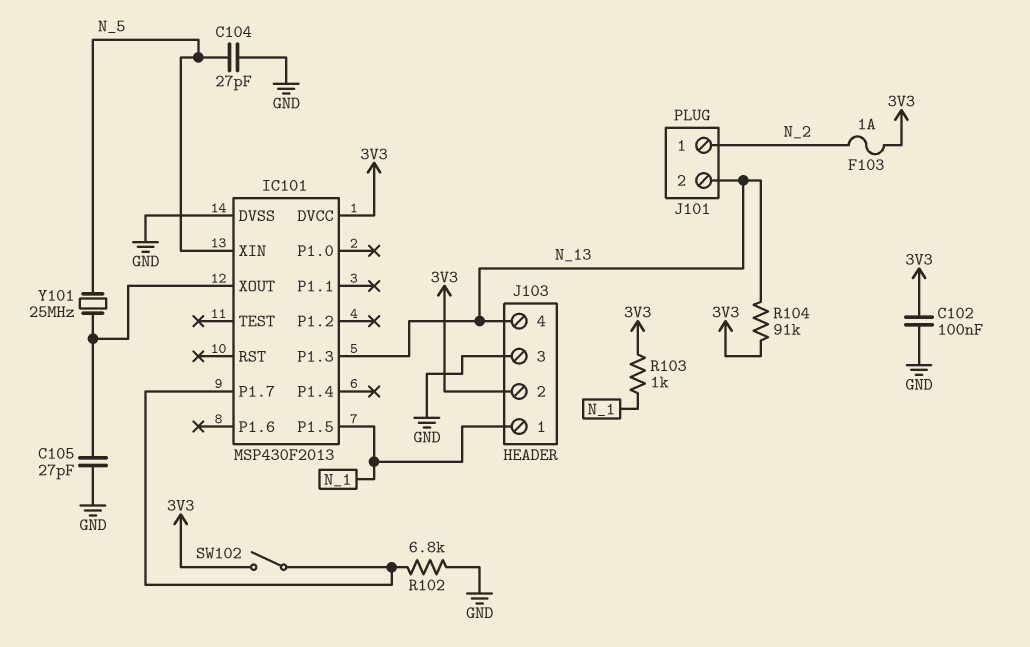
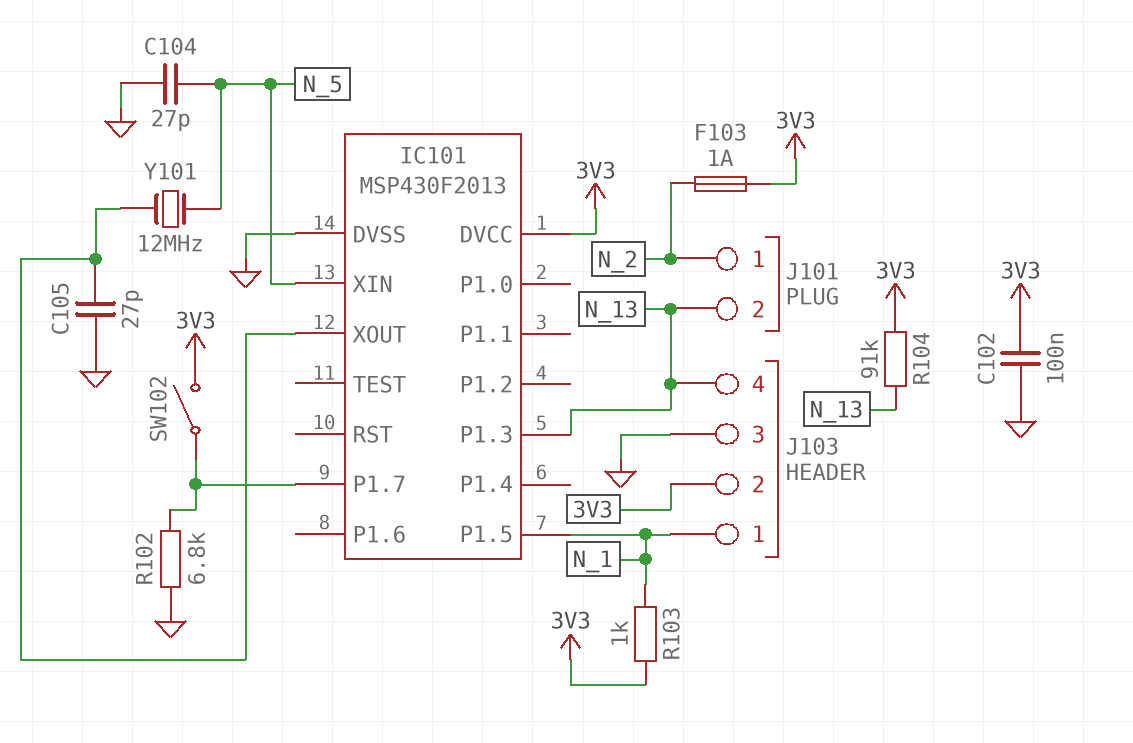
Y101: 25MHz (IC101/XOUT, N_5) -> 12MHz (IC101/XOUT, N_5)

